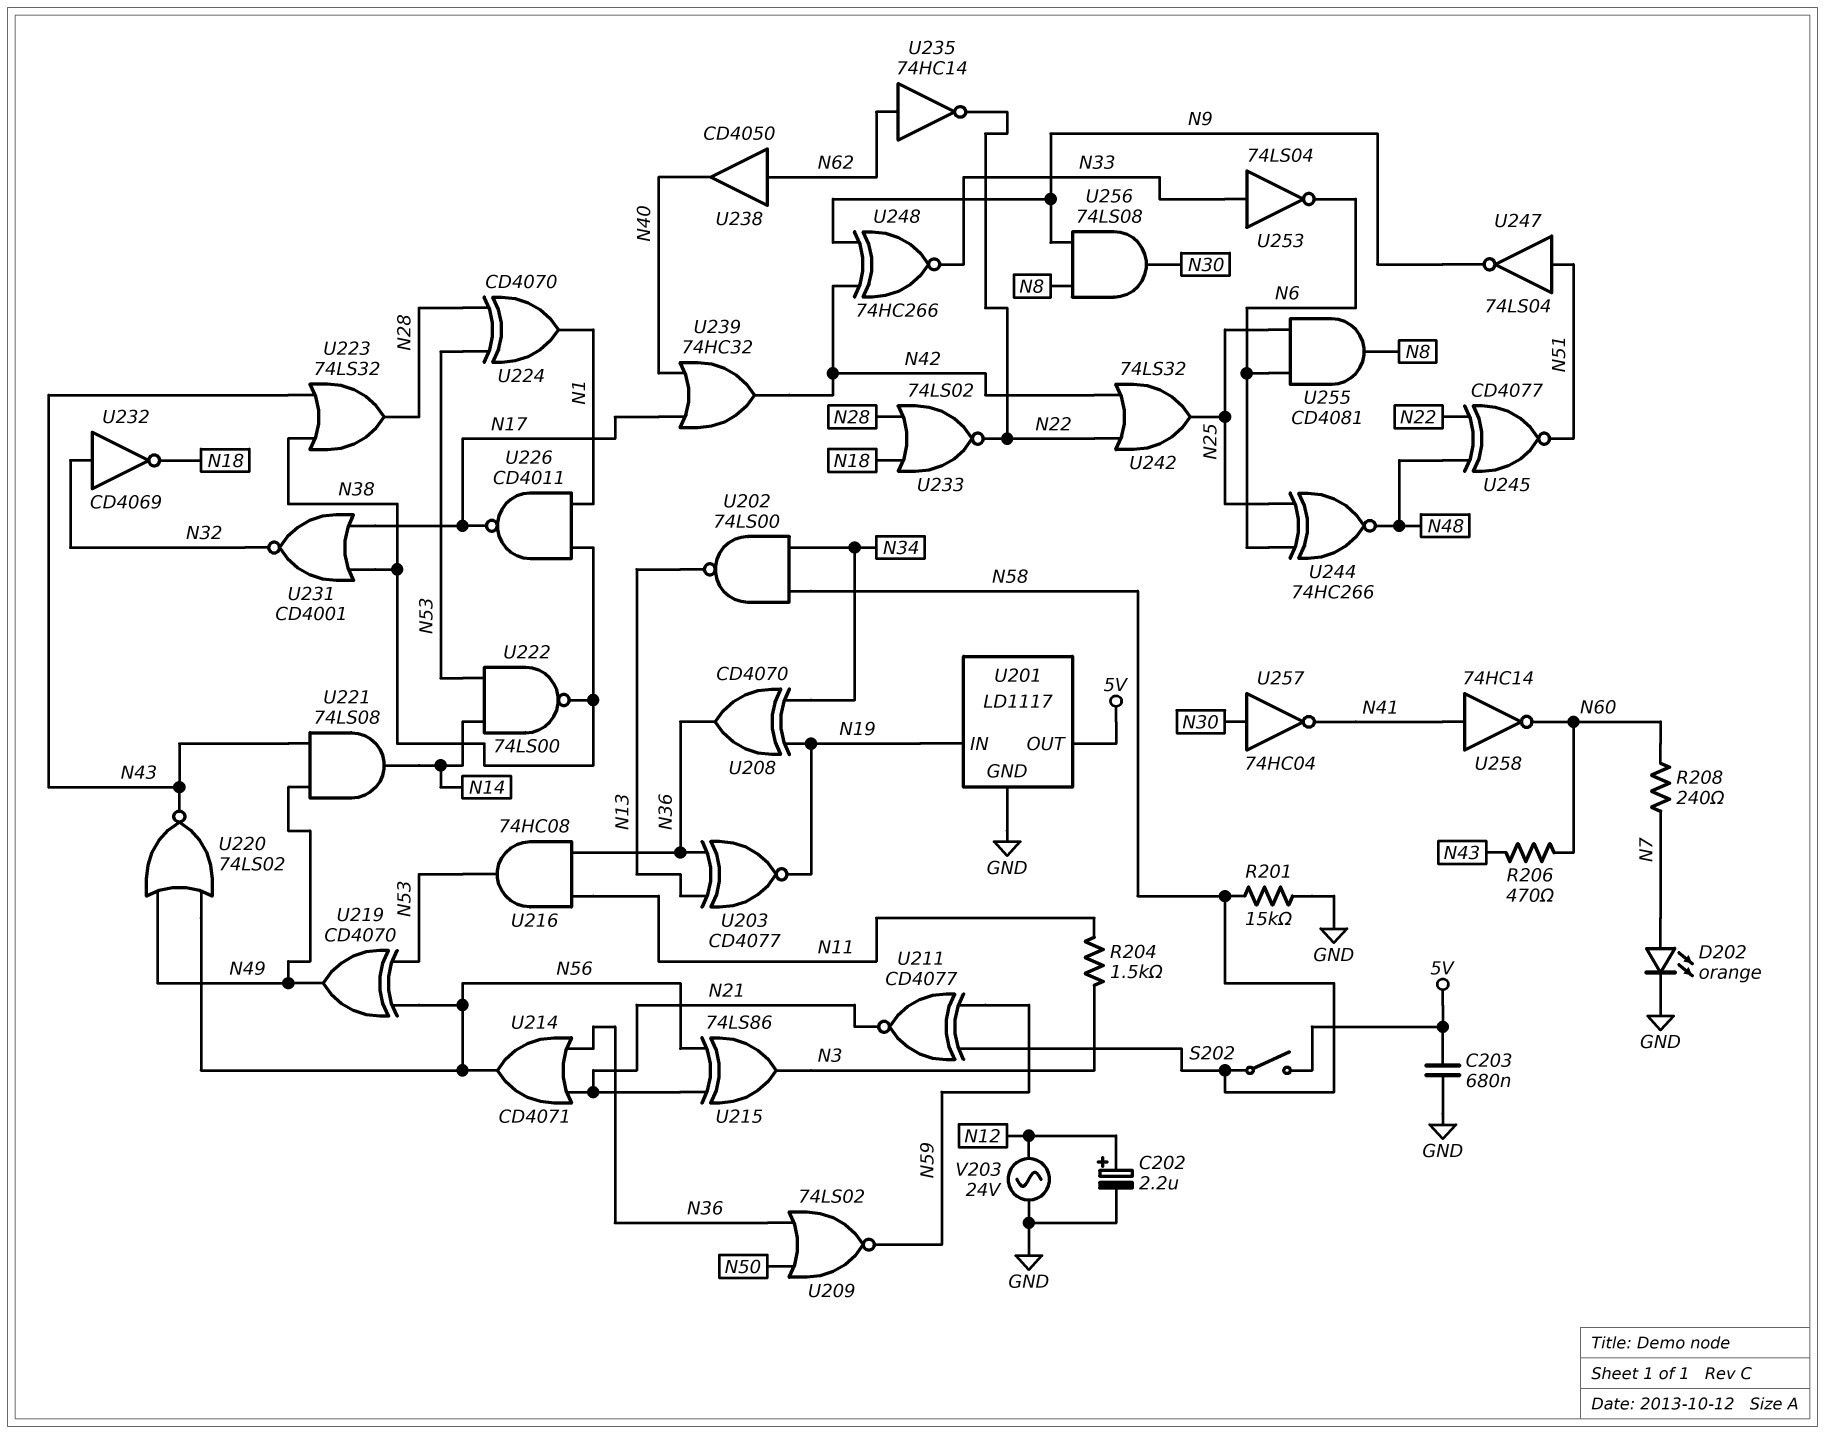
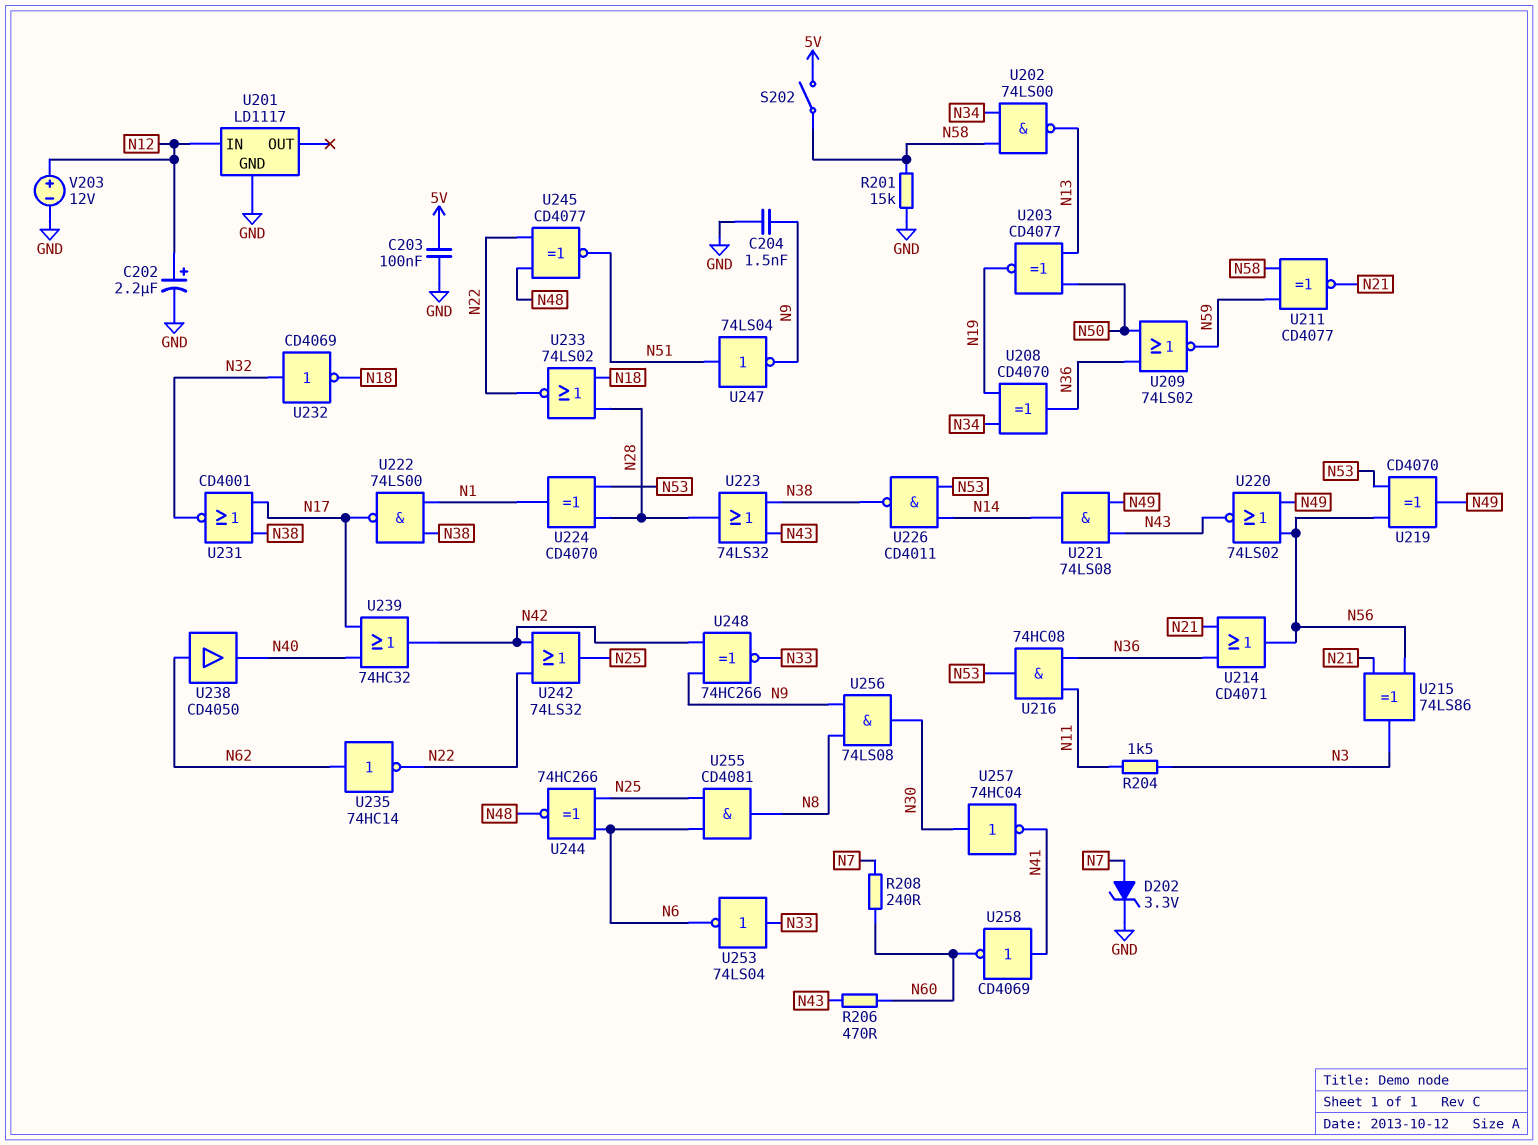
C203: 680nF (5V, GND) -> 100nF (5V, GND)
C204: none -> 1.5nF (GND, N9)
D202: LED orange (A N7, K GND) -> zener 3.3V (A N7, K GND)
U201 pin IN: N19 -> N12
U201 pin OUT: 5V -> none
U203: XNOR CD4077 (in N13, in N36, out N19) -> XNOR CD4077 (in N13, in N50, out N19)
U222: NAND 74LS00 (in N14, in N53, out N38) -> NAND 74LS00 (in N1, in N38, out N17)
U226: NAND CD4011 (in N1, in N38, out N17) -> NAND CD4011 (in N14, in N53, out N38)
U258: NOT 74HC14 (in N41, out N60) -> NOT CD4069 (in N41, out N60)
V203: AC 24V (GND, N12) -> 12V (plus N12, minus GND)

